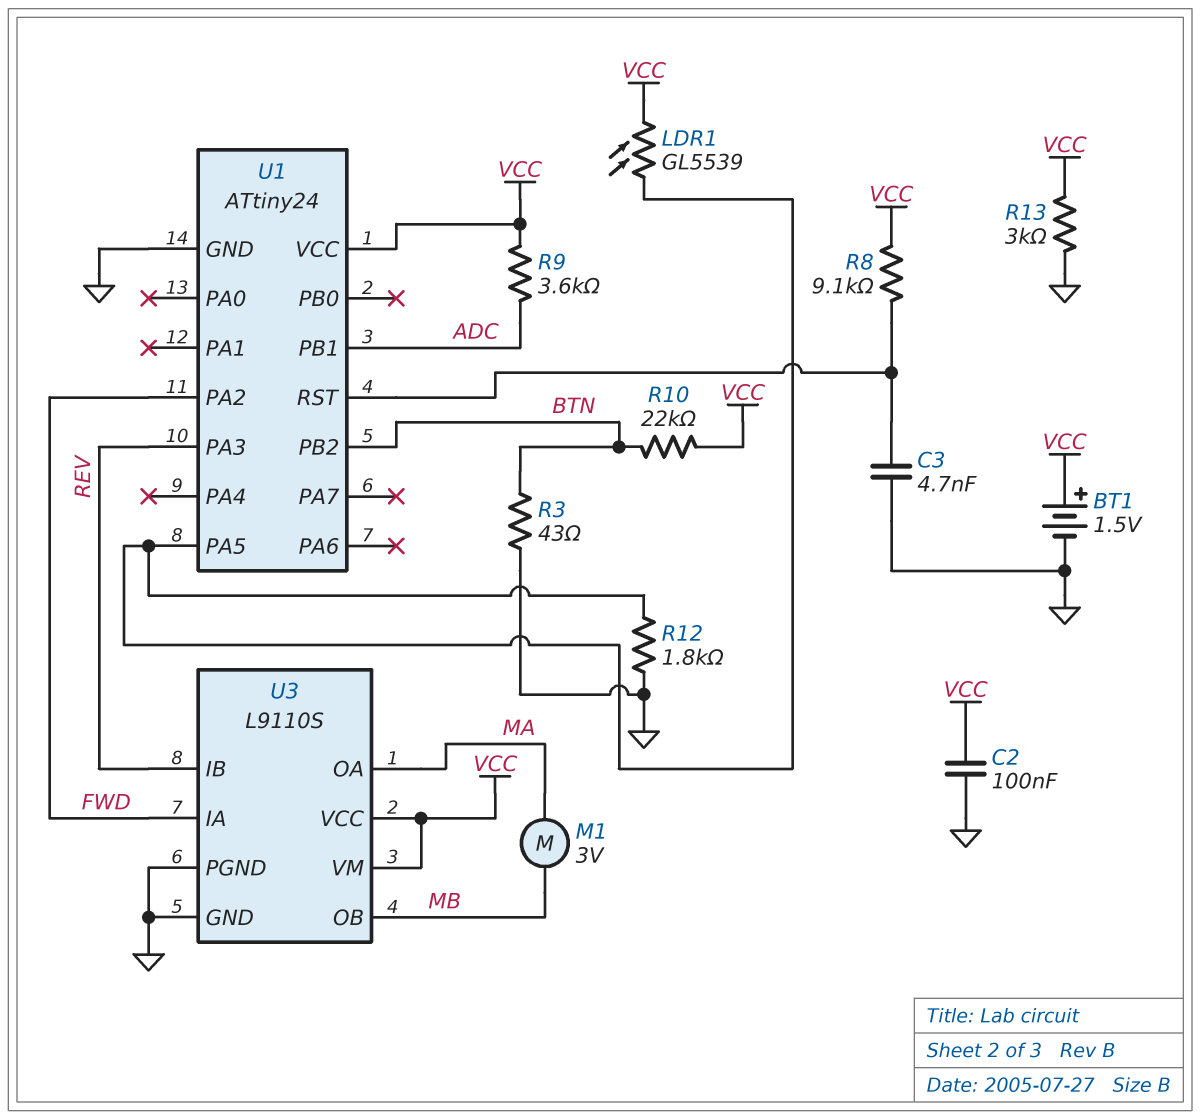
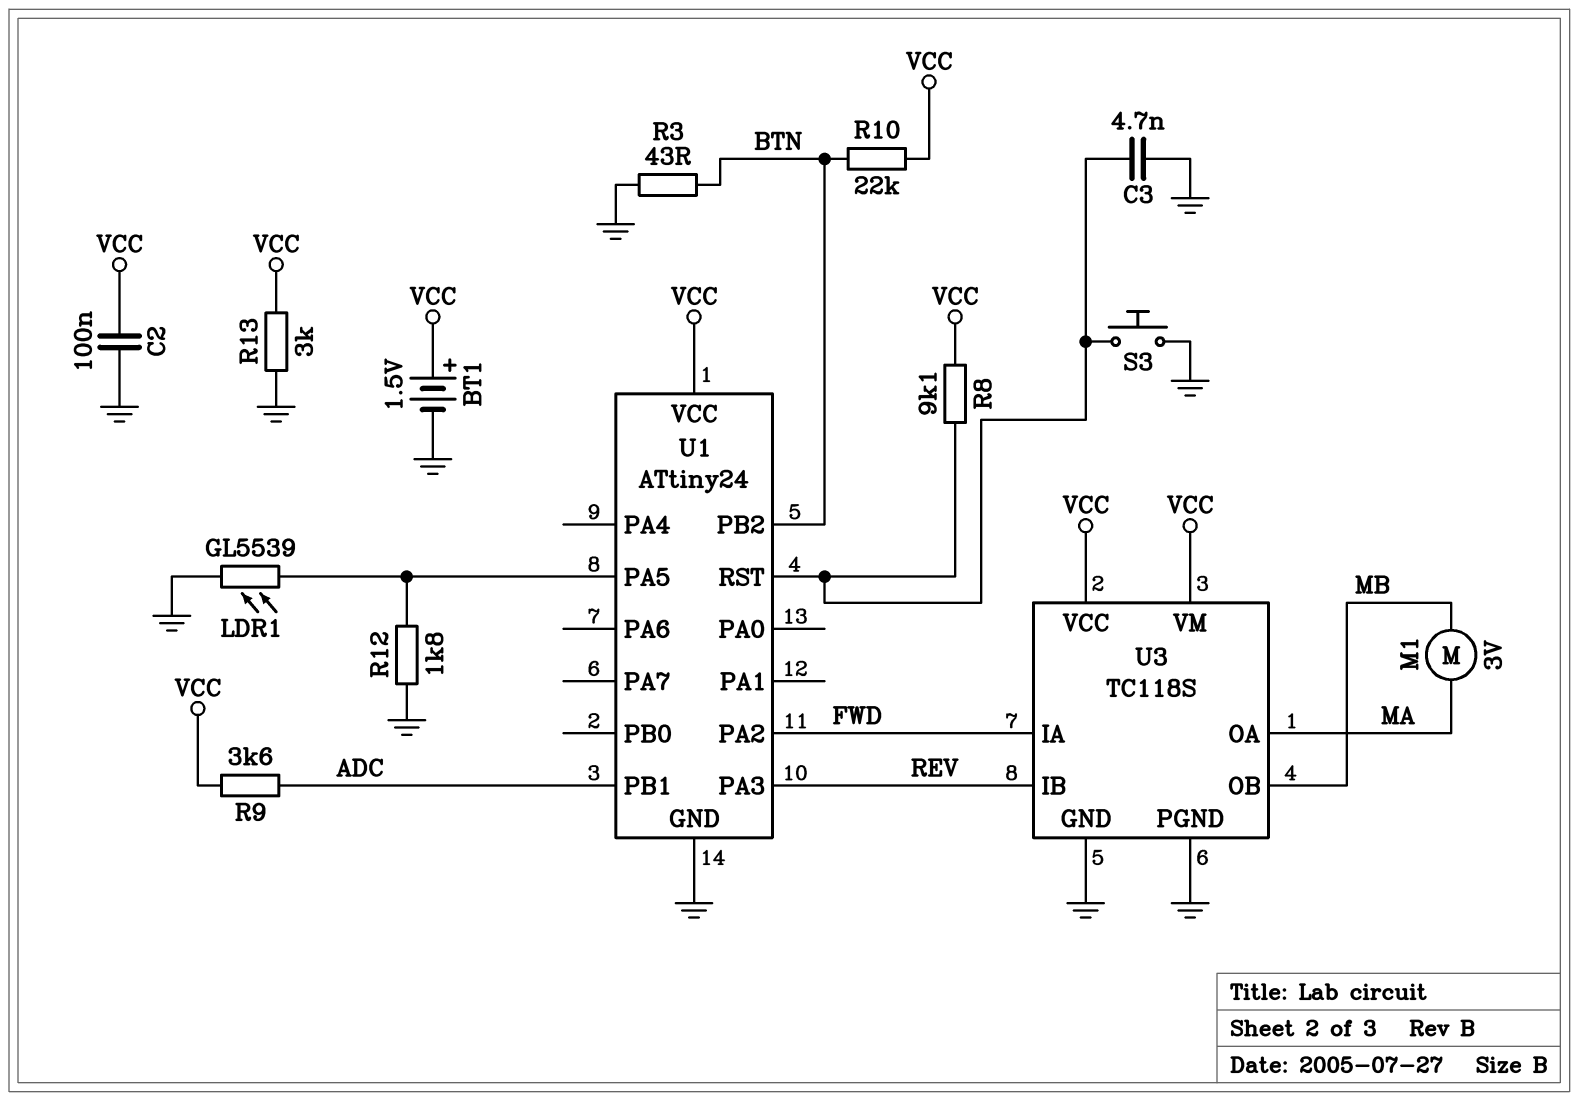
LDR1: GL5539 (U1/PA5, VCC) -> GL5539 (GND, U1/PA5)
S3: none -> button (GND, U1/RST)
U3: L9110S -> TC118S

